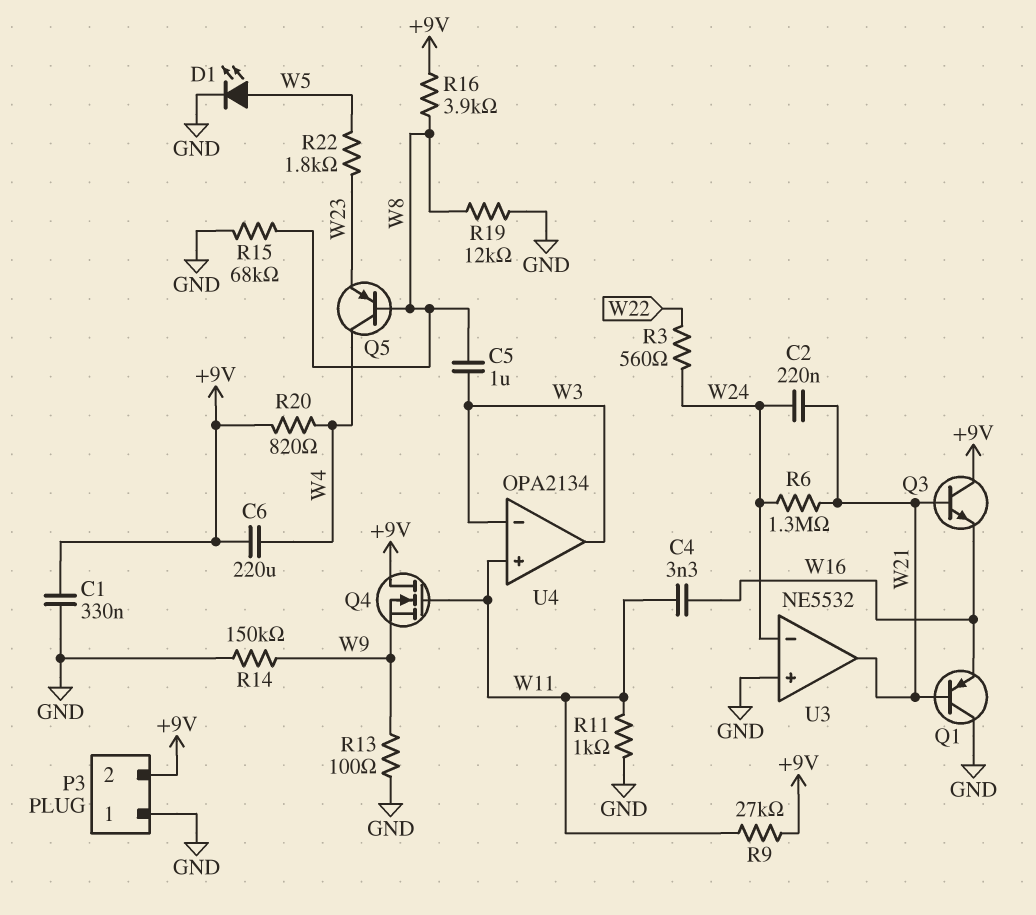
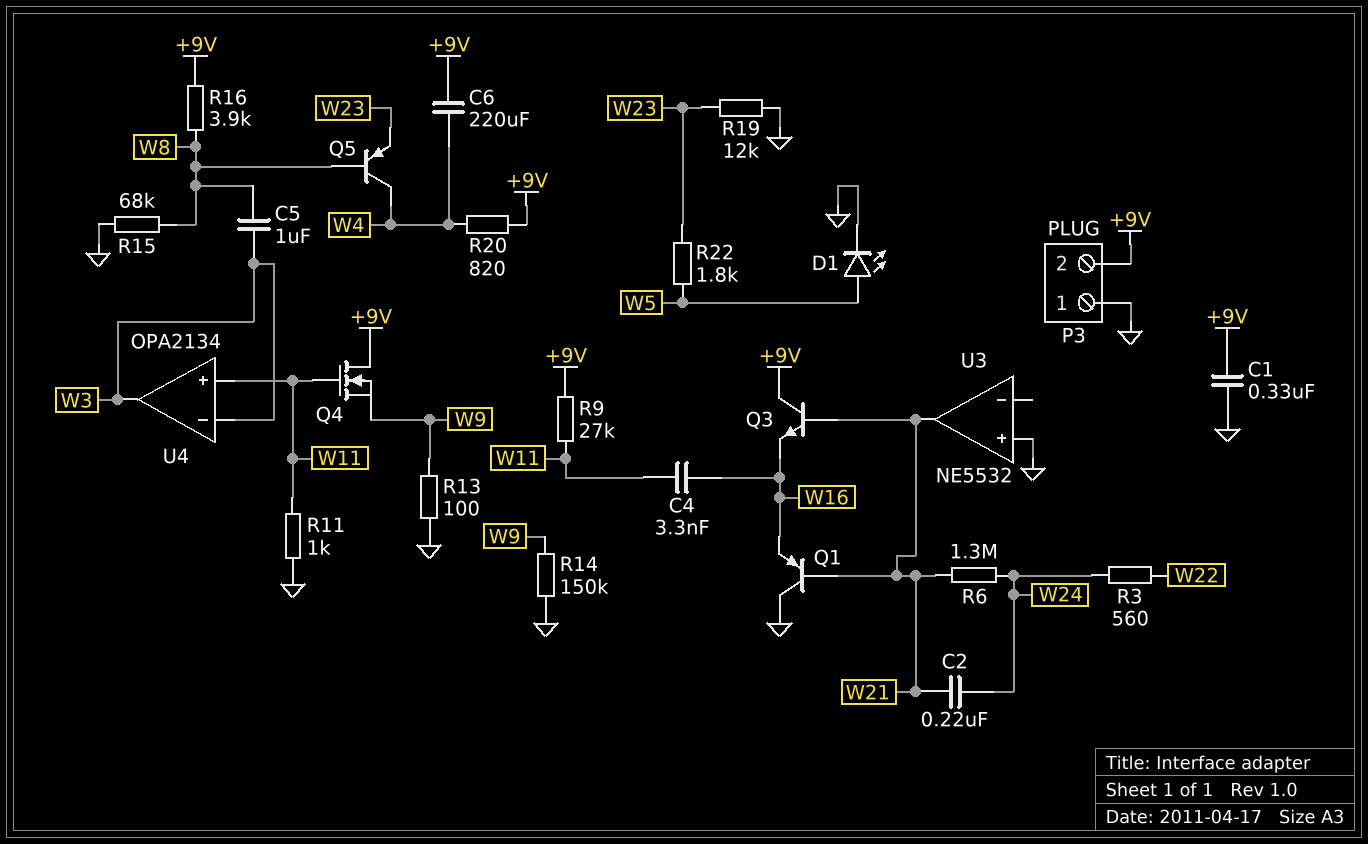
R19: 12k (GND, W8) -> 12k (GND, W23)
U3 pin in-: W24 -> none

